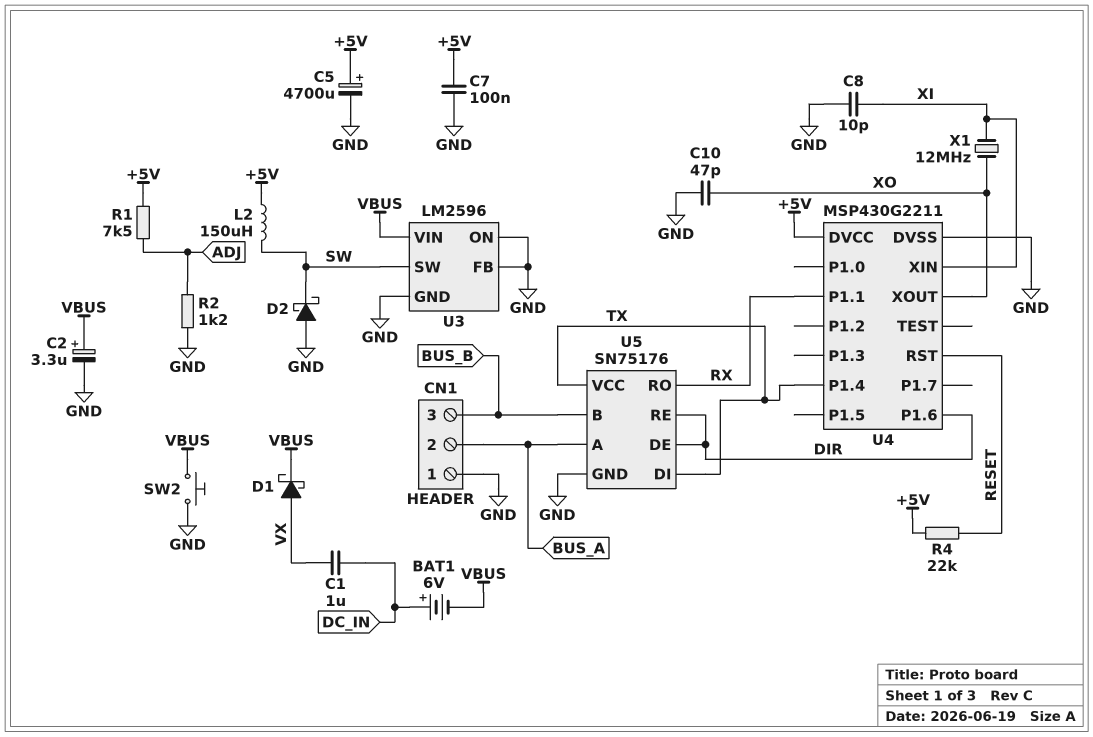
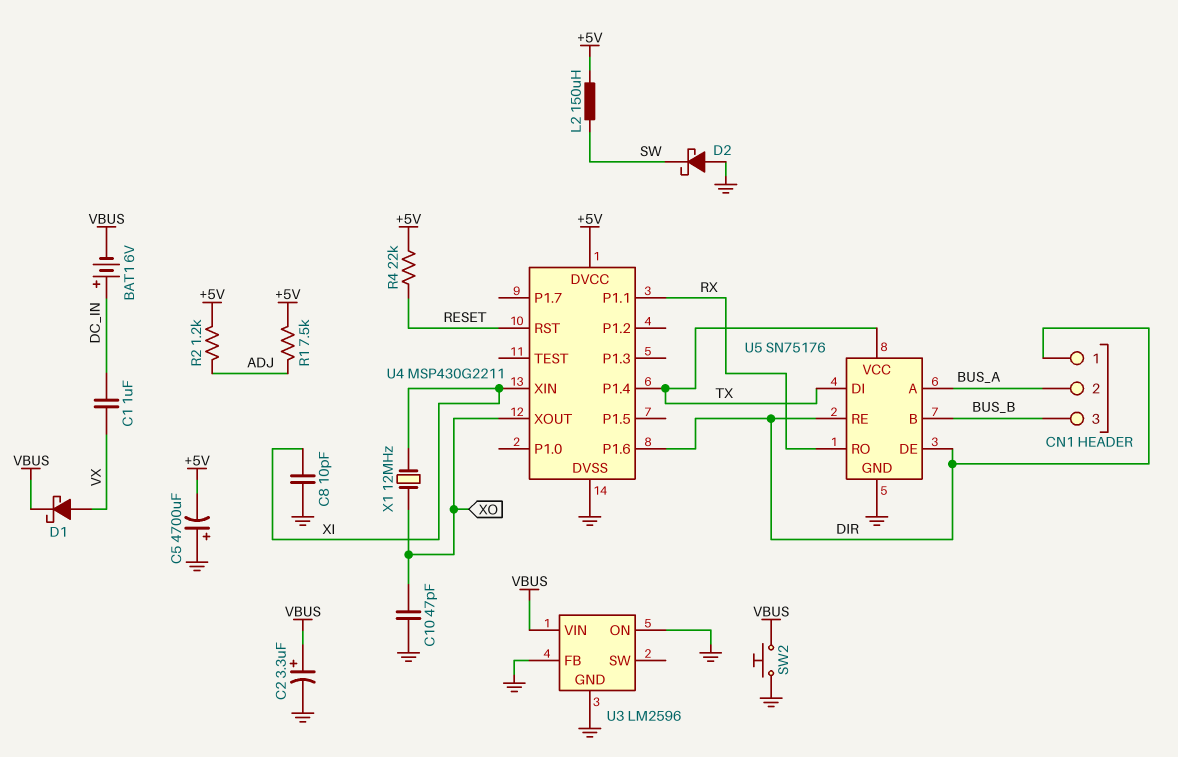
C5: 4700uF (plus +5V, minus GND) -> 4700uF (plus GND, minus +5V)
C7: 100nF (+5V, GND) -> none
CN1 pin 1: GND -> DIR
R2: 1.2k (ADJ, GND) -> 1.2k (+5V, ADJ)
U3 pin SW: SW -> none

